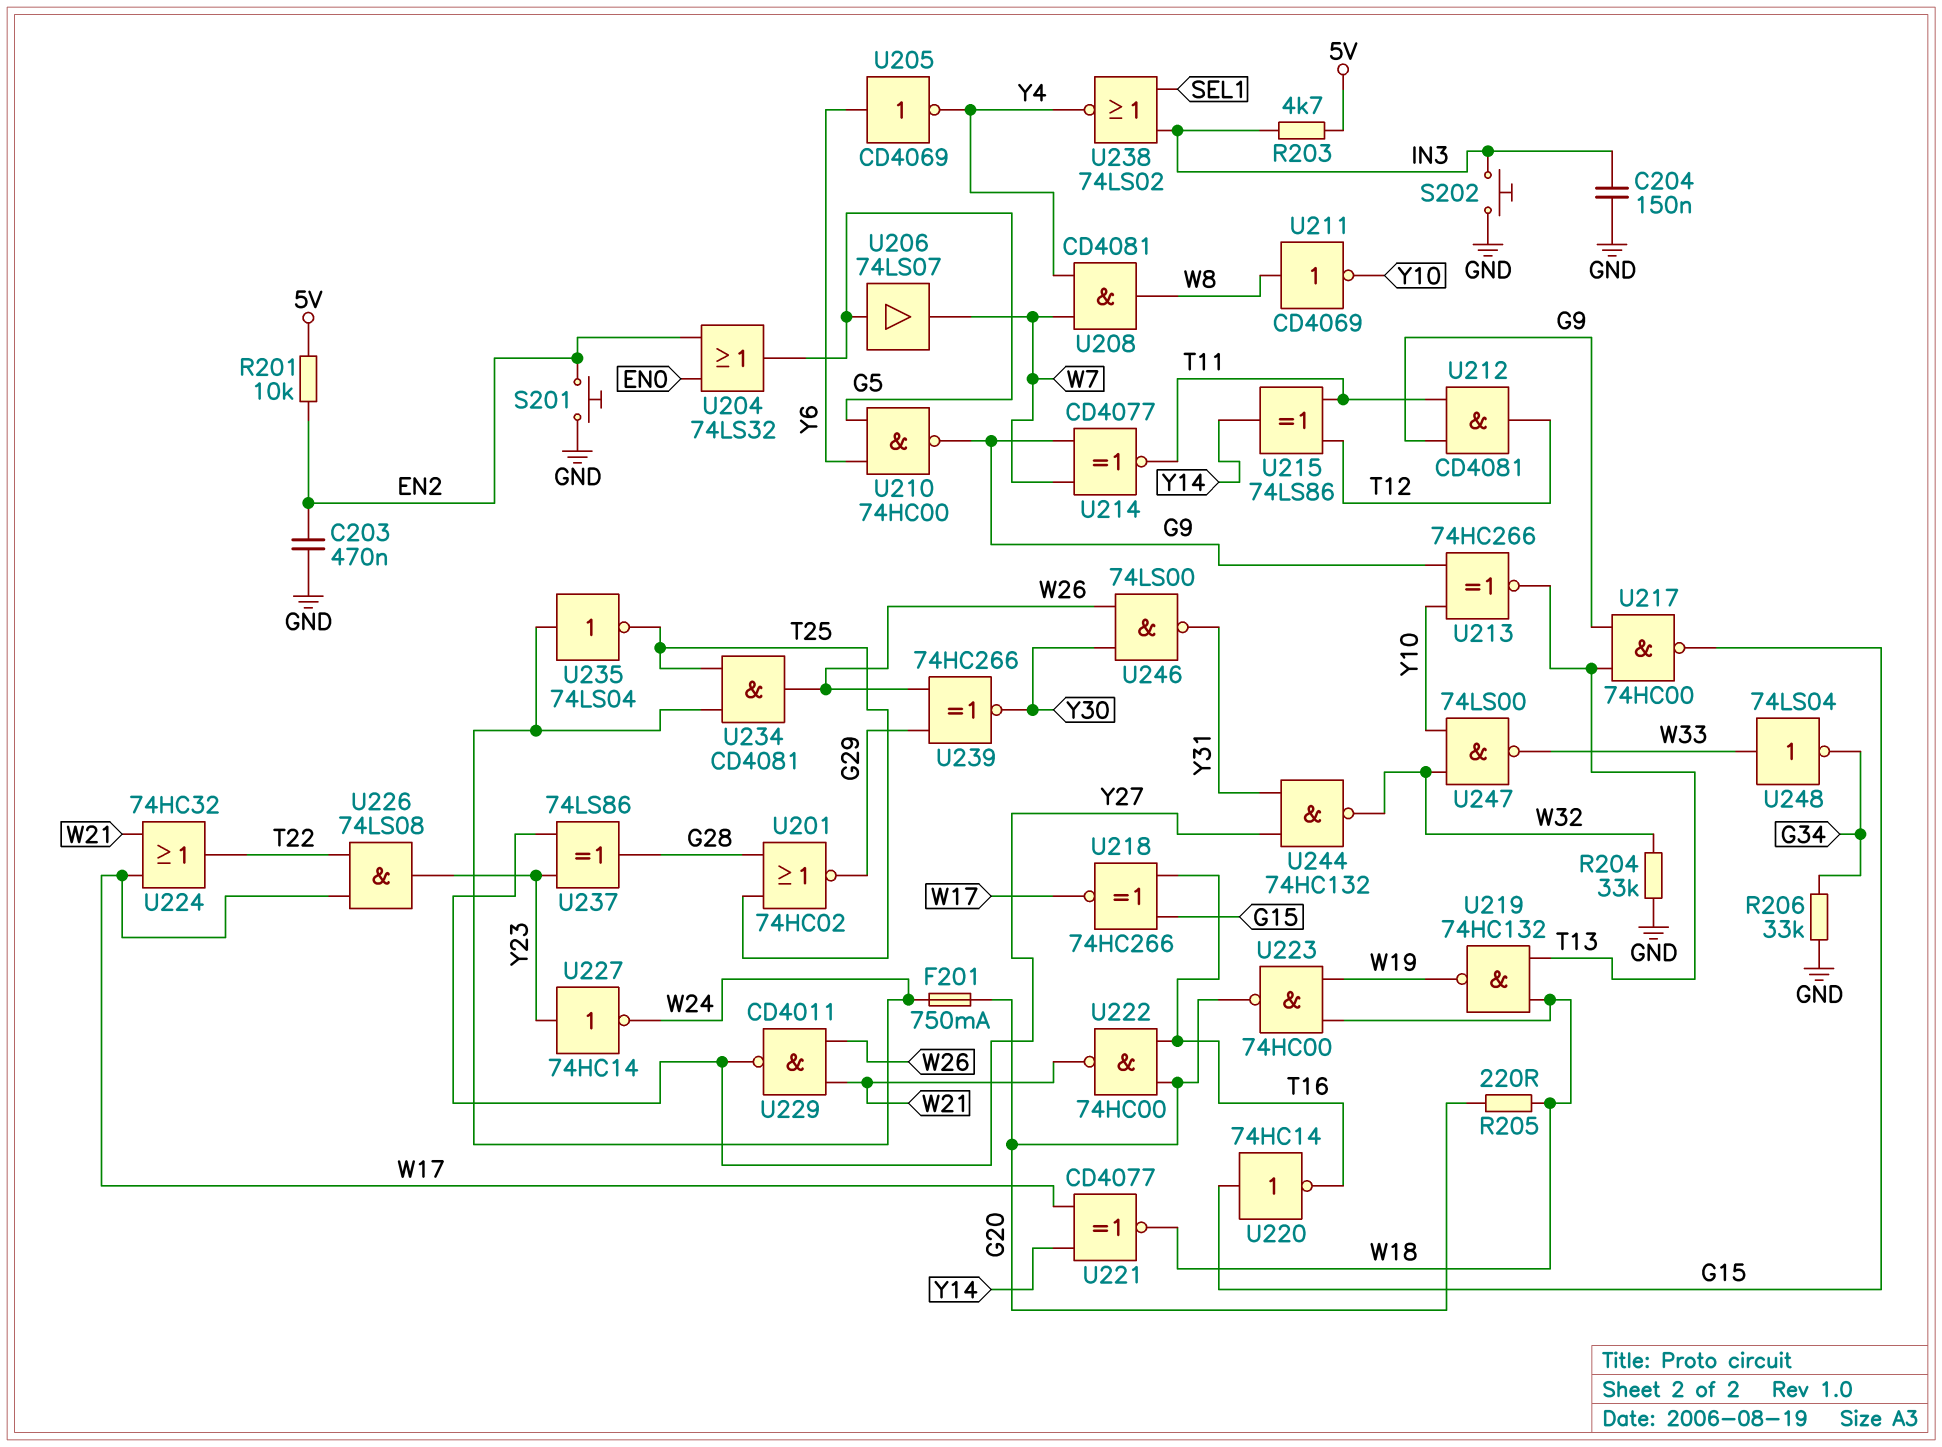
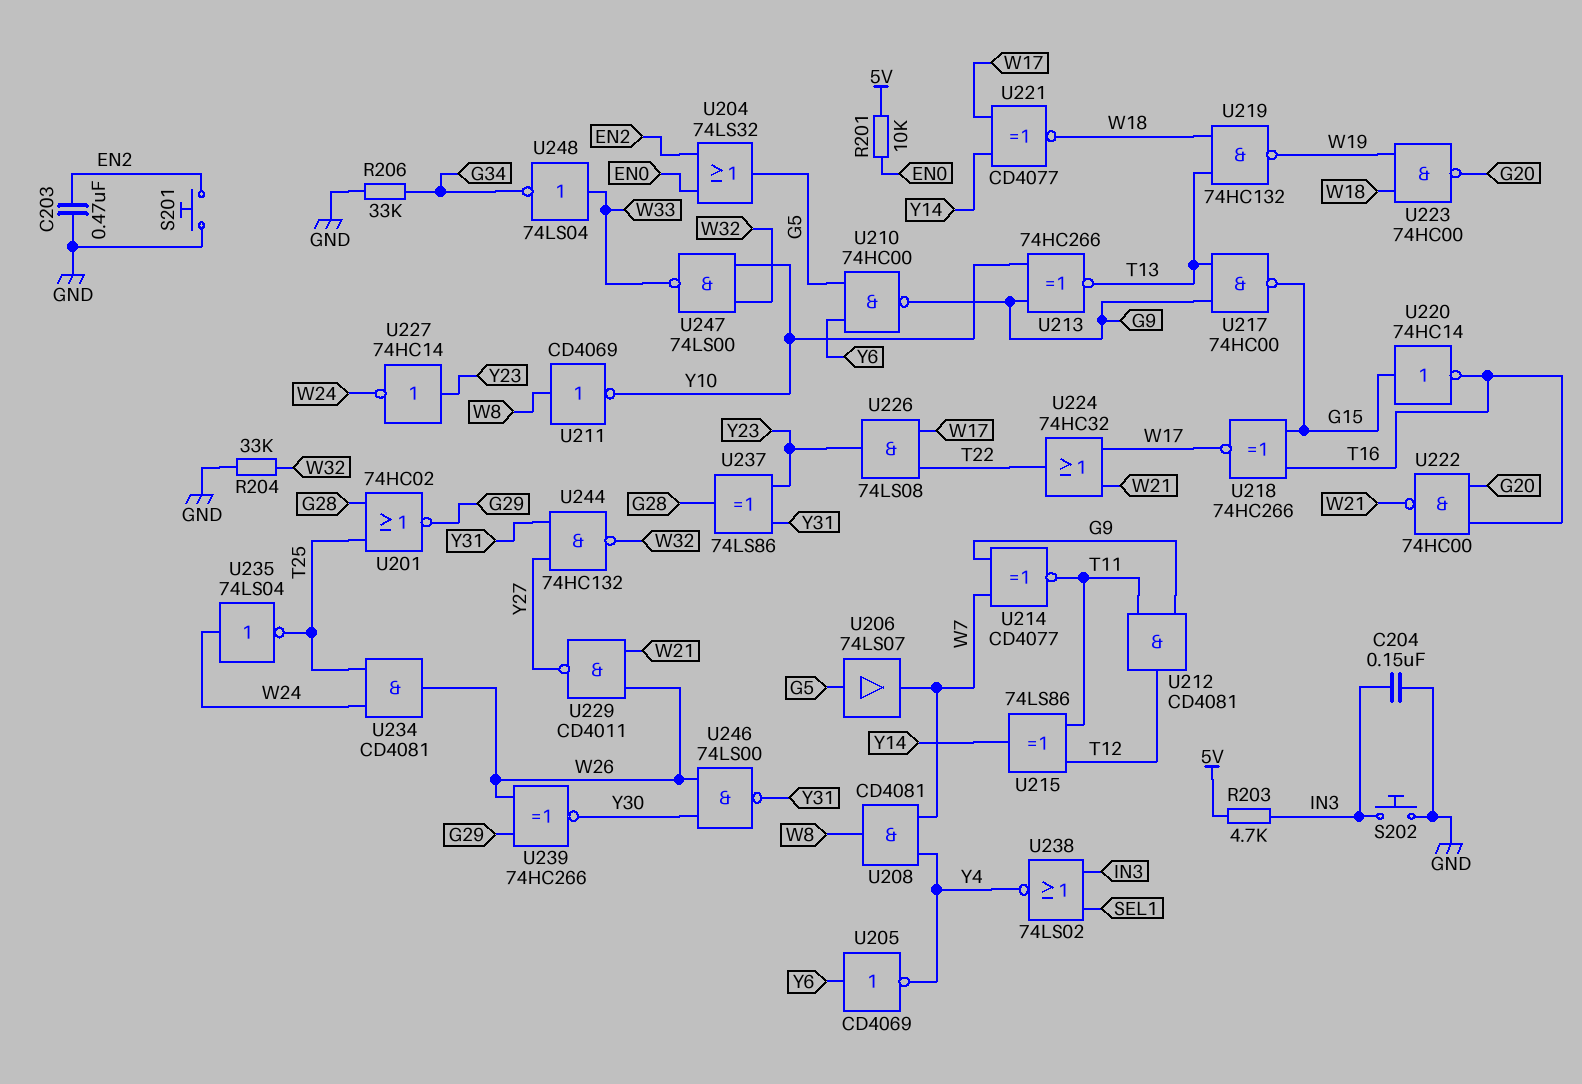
F201: 750mA (G20, W24) -> none
R201: 10k (5V, EN2) -> 10k (5V, EN0)
R205: 220 (G20, W18) -> none
U237: XOR 74LS86 (in Y23, in Y27, out G28) -> XOR 74LS86 (in Y23, in Y31, out G28)

